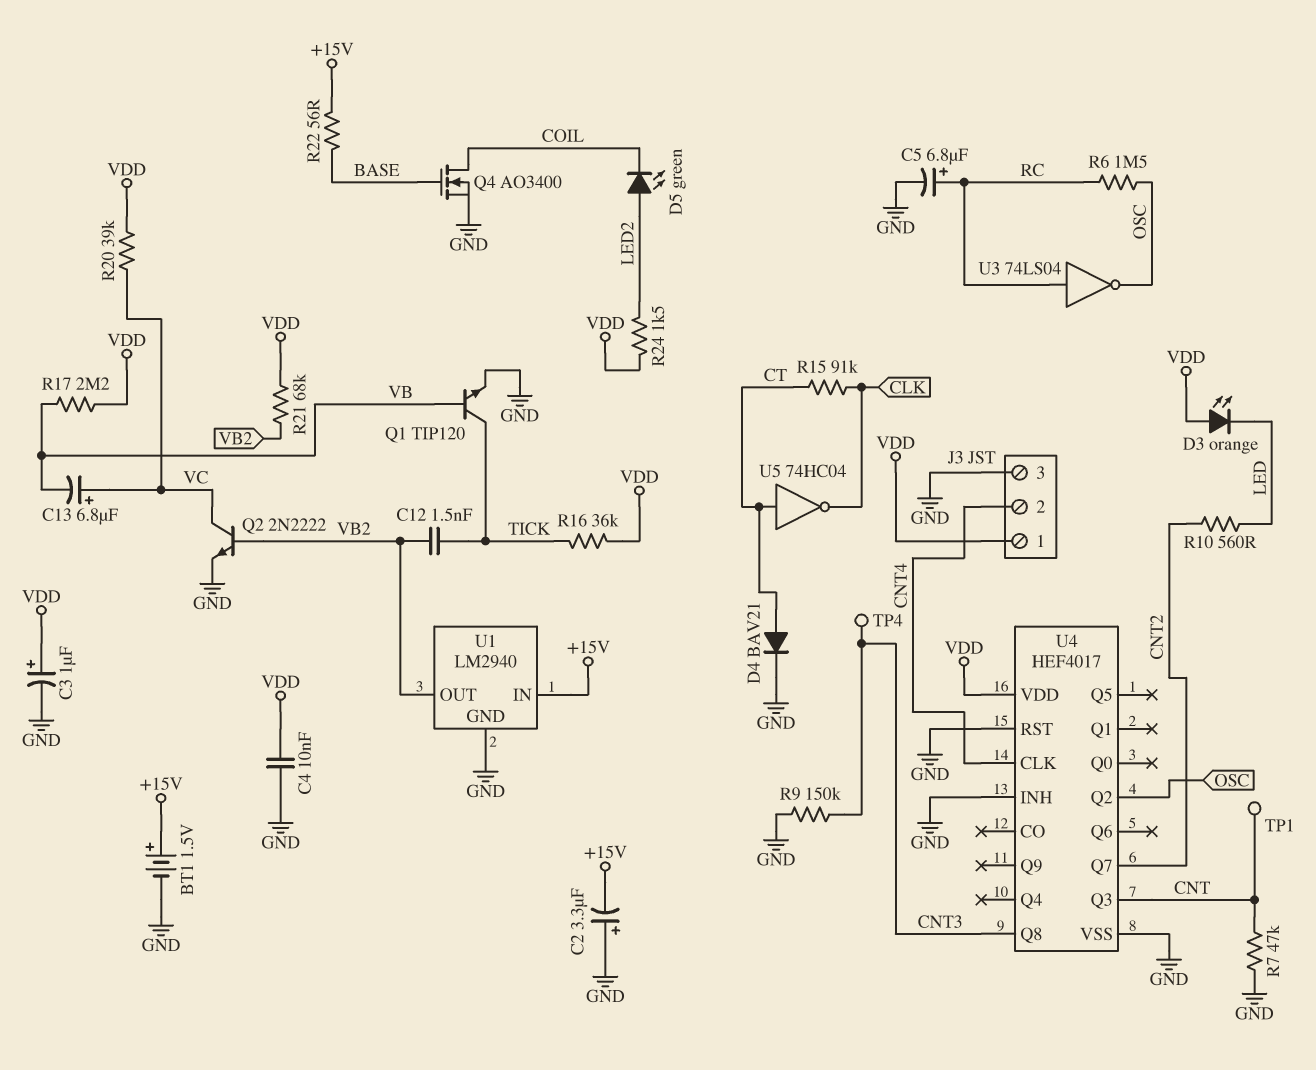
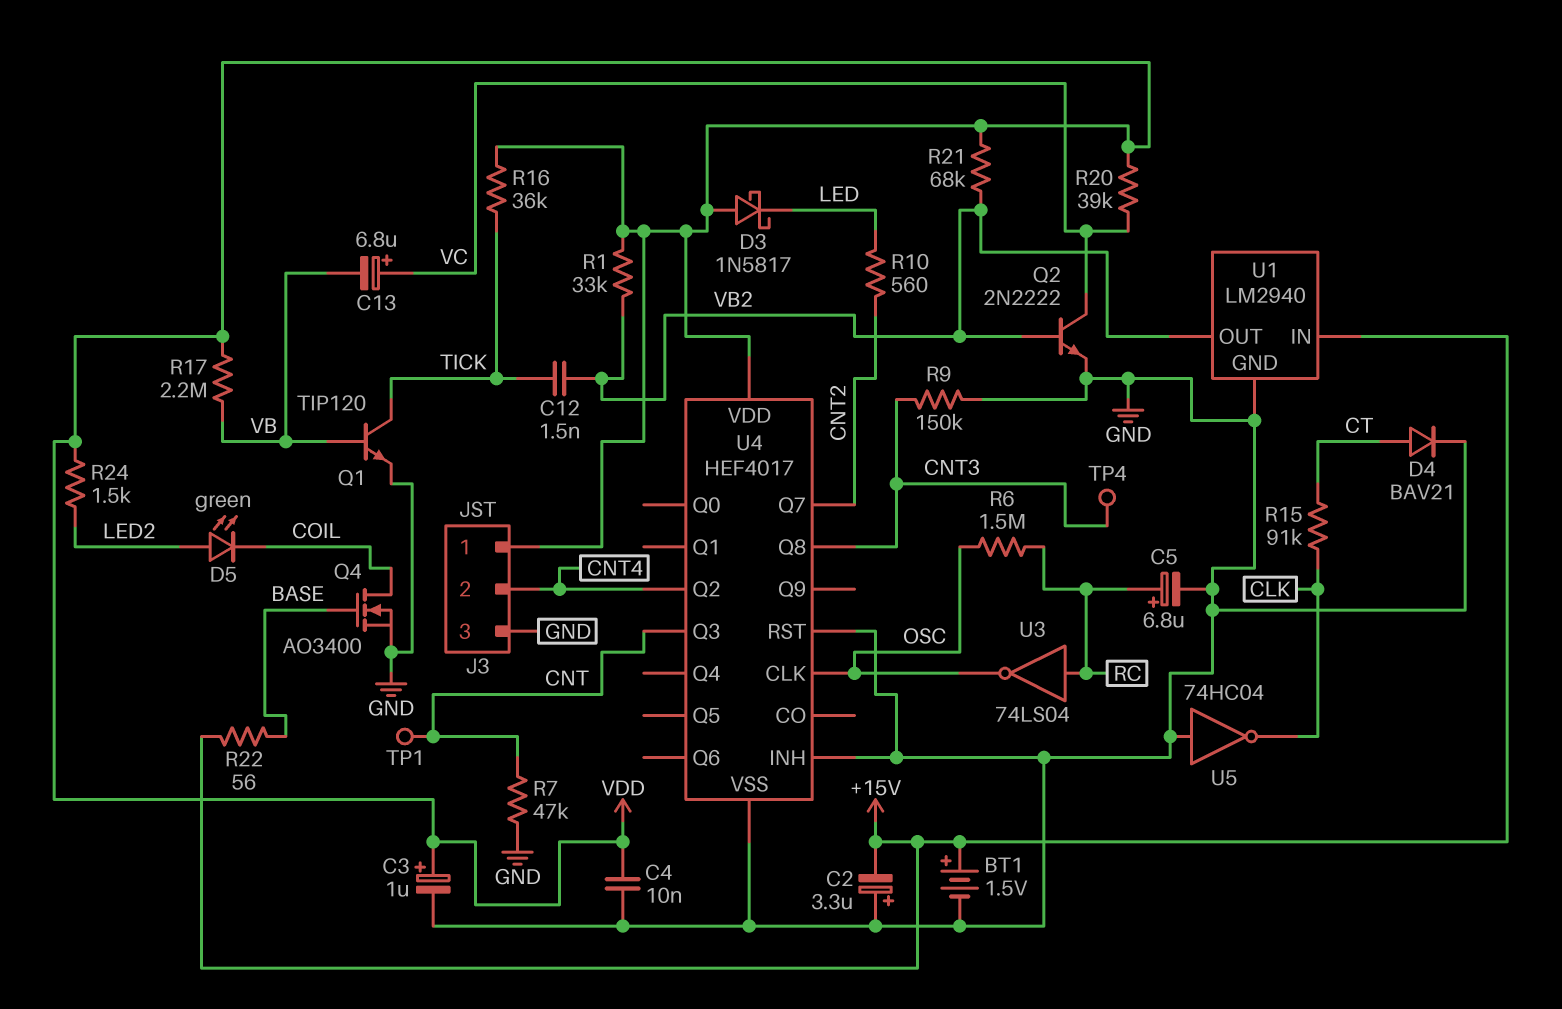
D3: LED orange (A VDD, K LED) -> schottky 1N5817 (A VDD, K LED)
R1: none -> 33k (VB2, VDD)
U4 pin CLK: CNT4 -> OSC
U4 pin Q2: OSC -> CNT4
U5: NOT 74HC04 (in CT, out CLK) -> NOT 74HC04 (in GND, out CLK)

